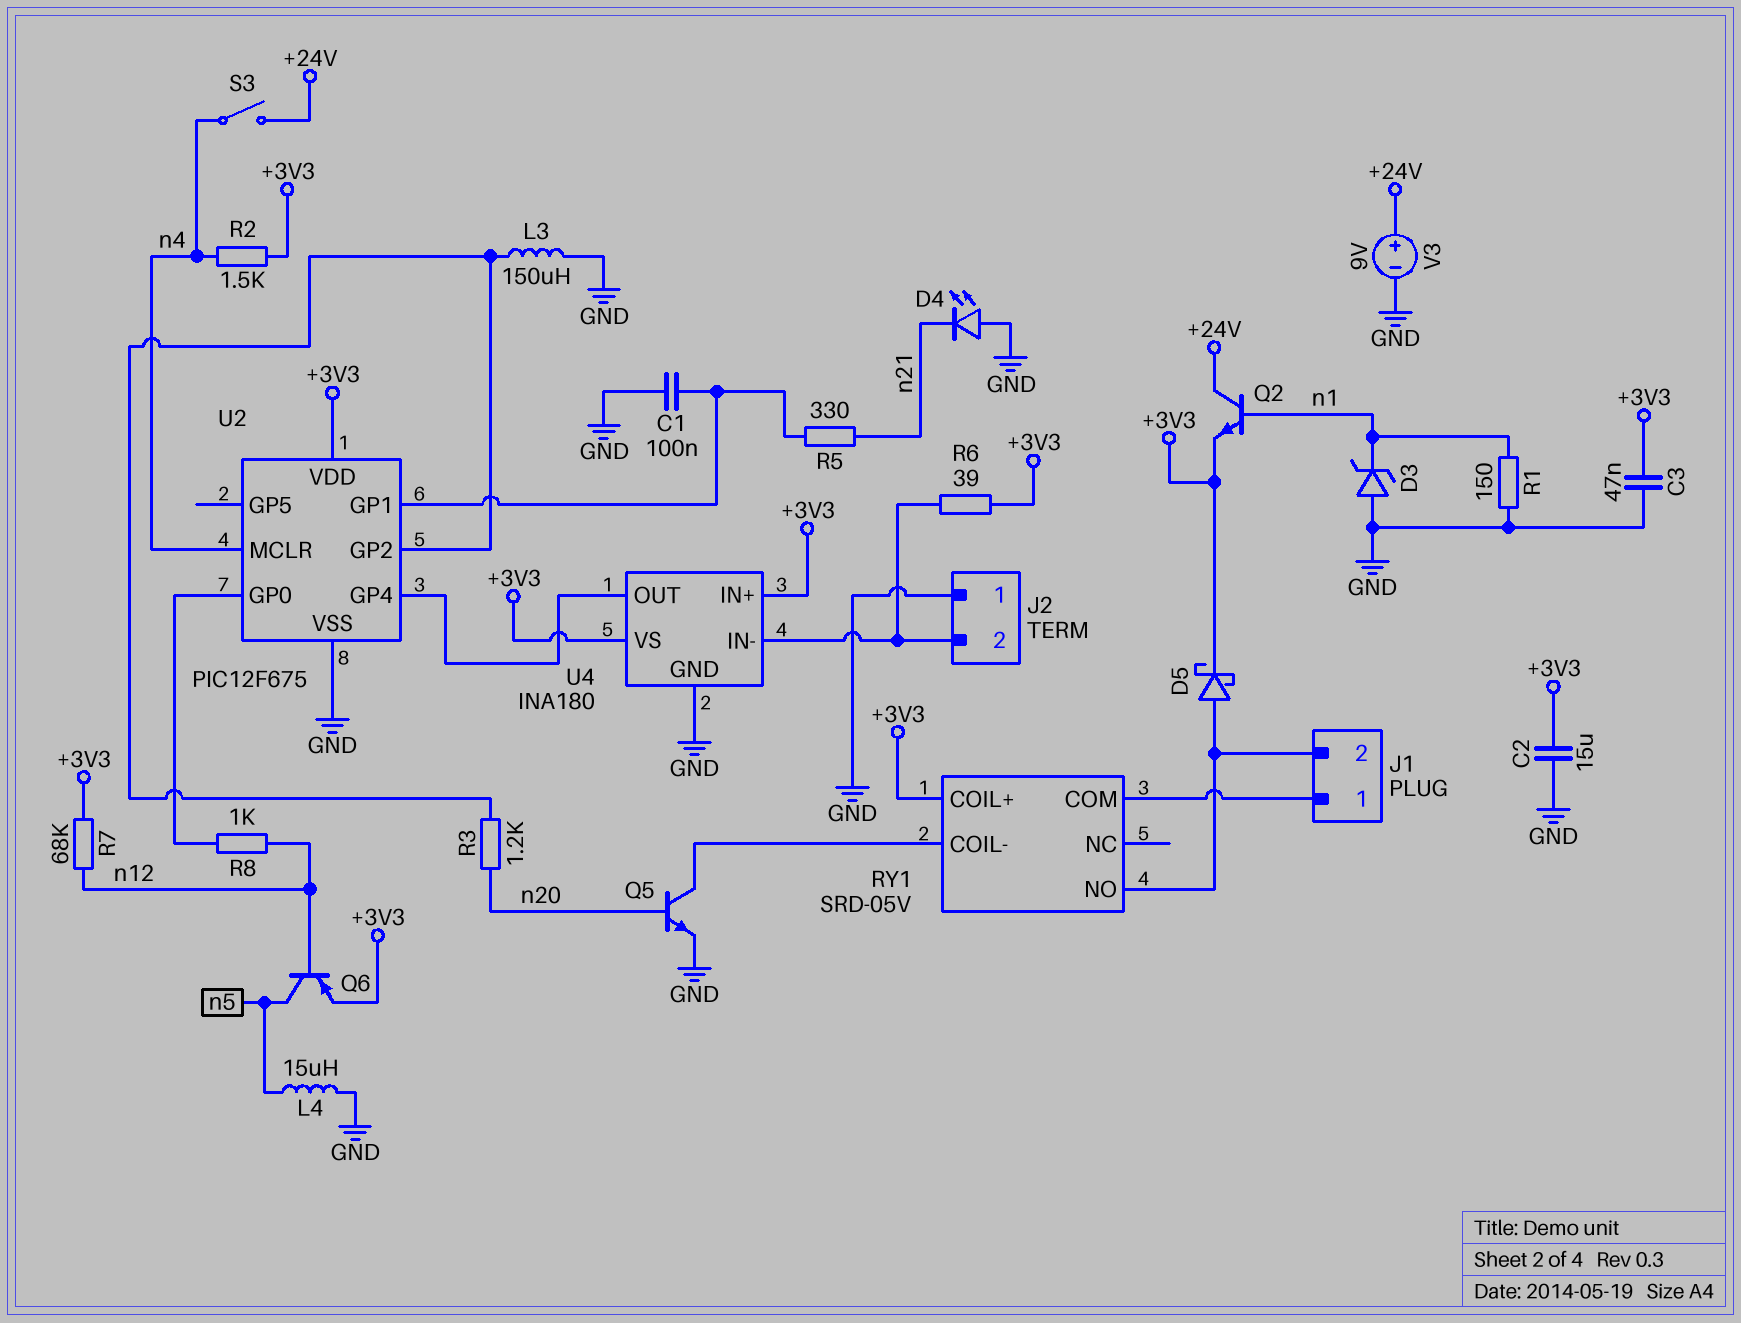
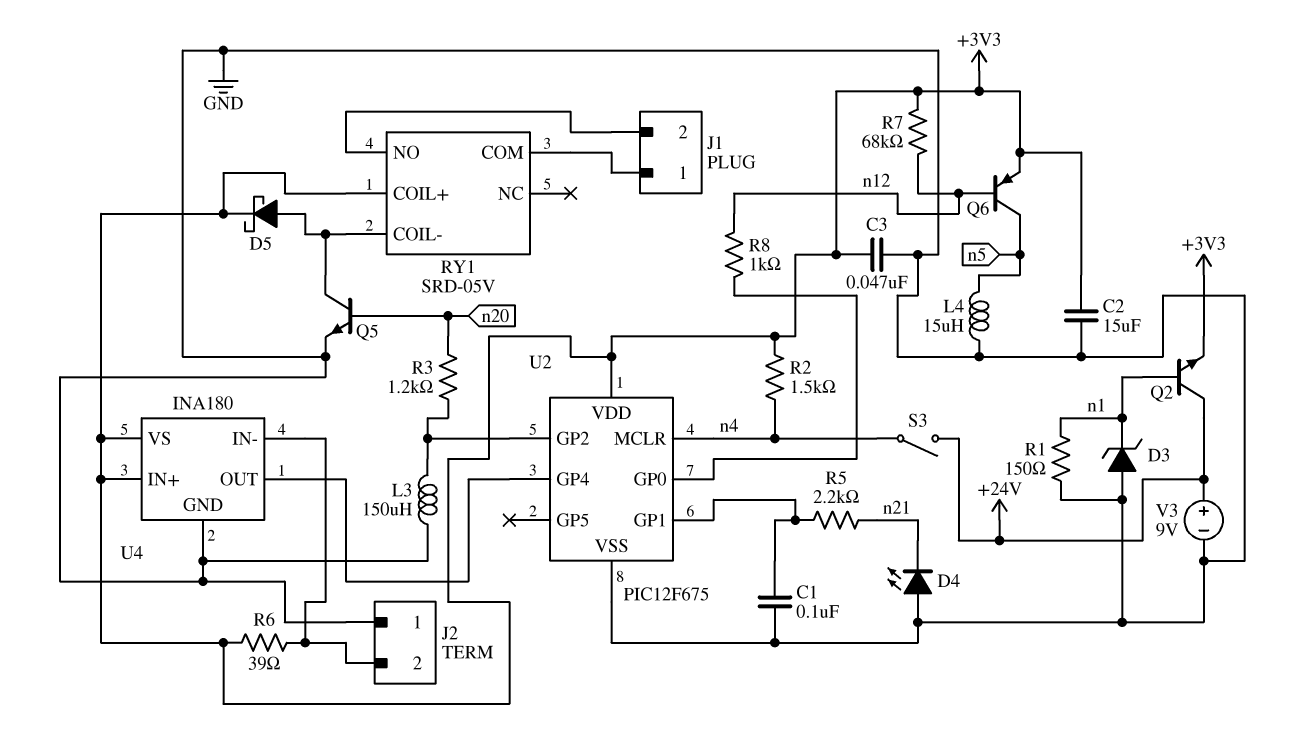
D5: schottky (A J1/2, K +3V3) -> schottky (A RY1/COIL-, K +3V3)
R5: 330 (U2/GP1, n21) -> 2.2k (U2/GP1, n21)

